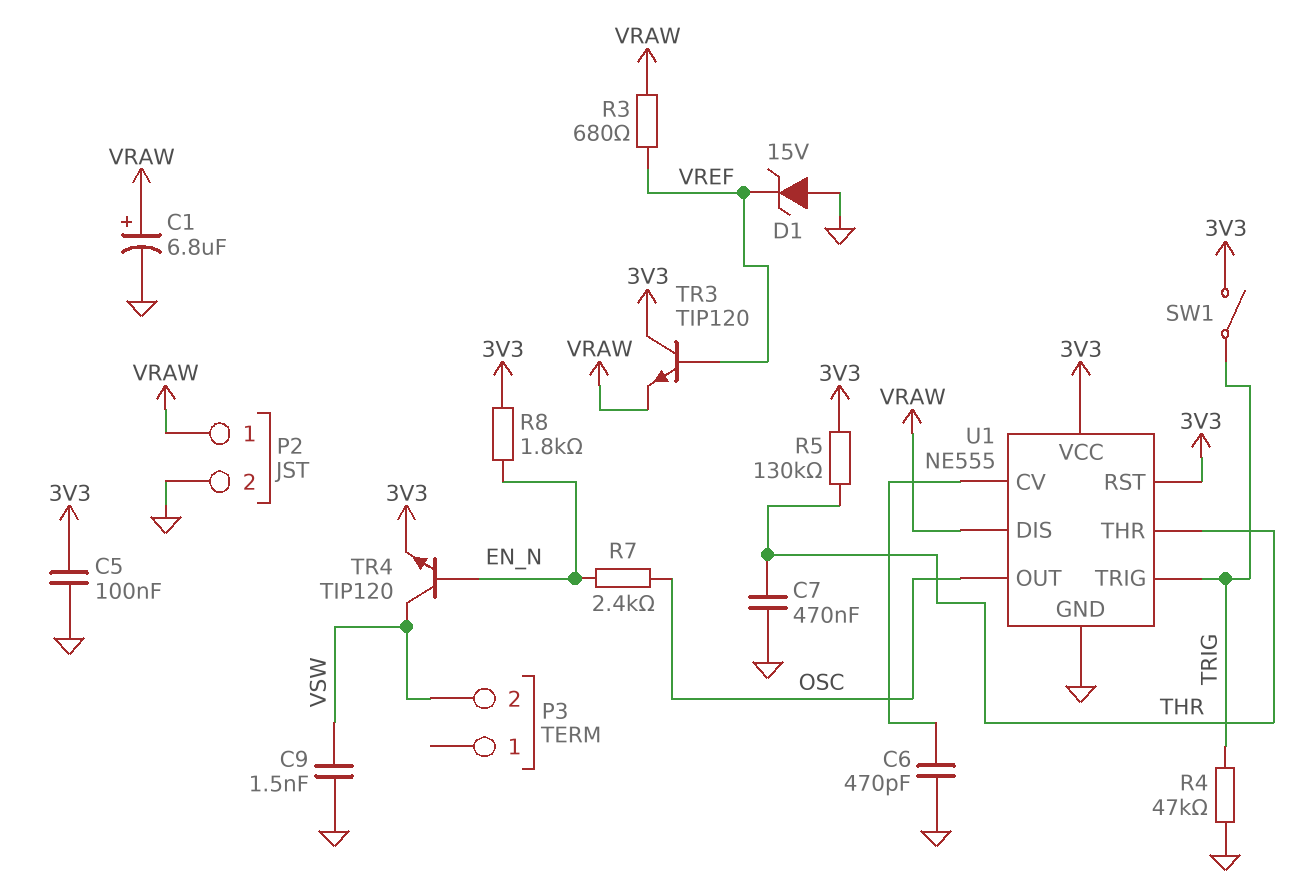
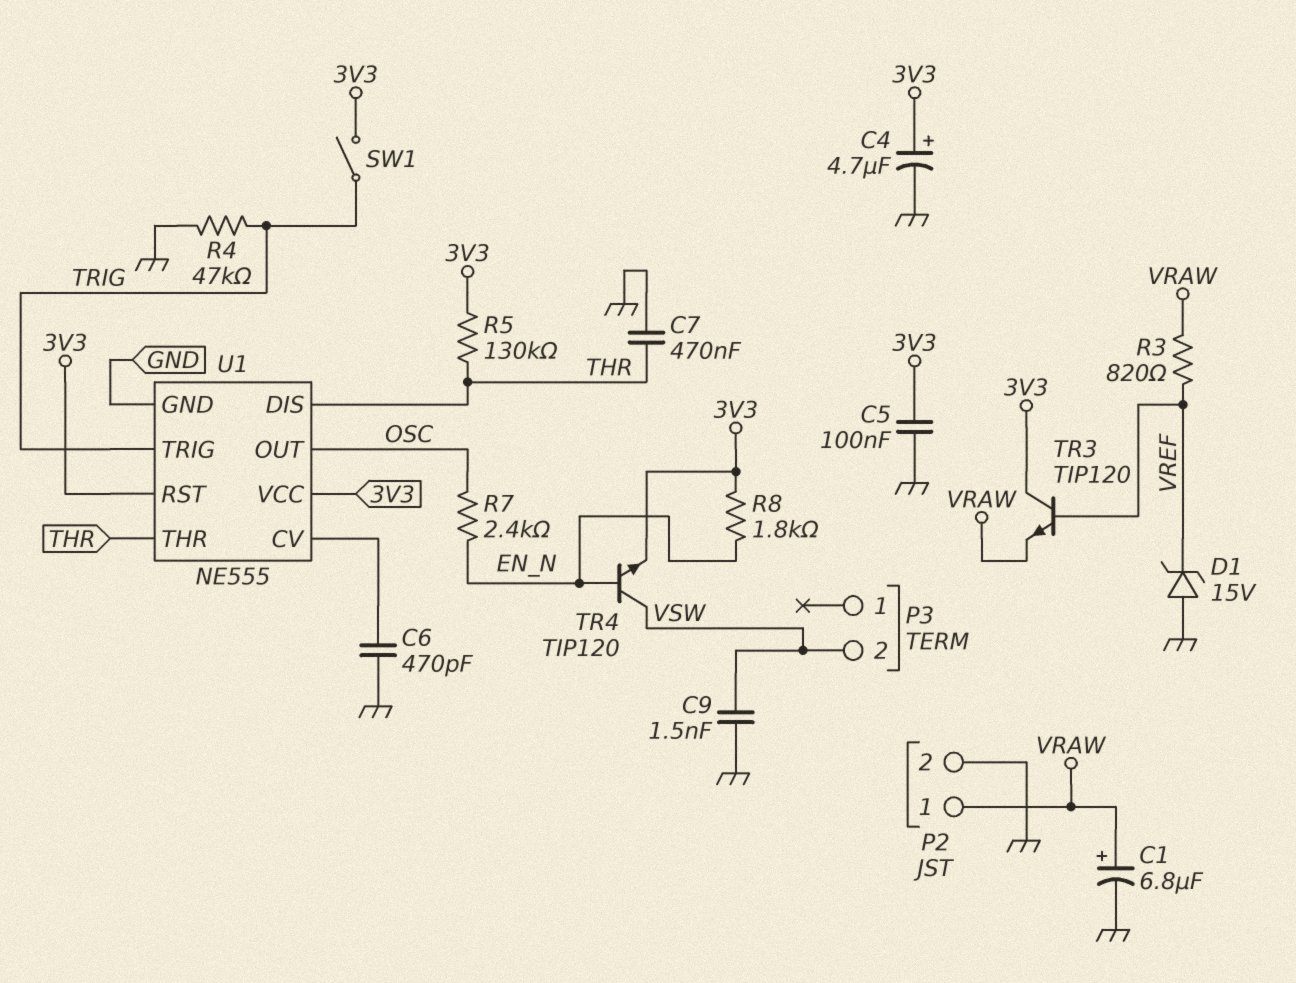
C4: none -> 4.7uF (plus 3V3, minus GND)
R3: 680 (VRAW, VREF) -> 820 (VRAW, VREF)
U1 pin DIS: VRAW -> THR

